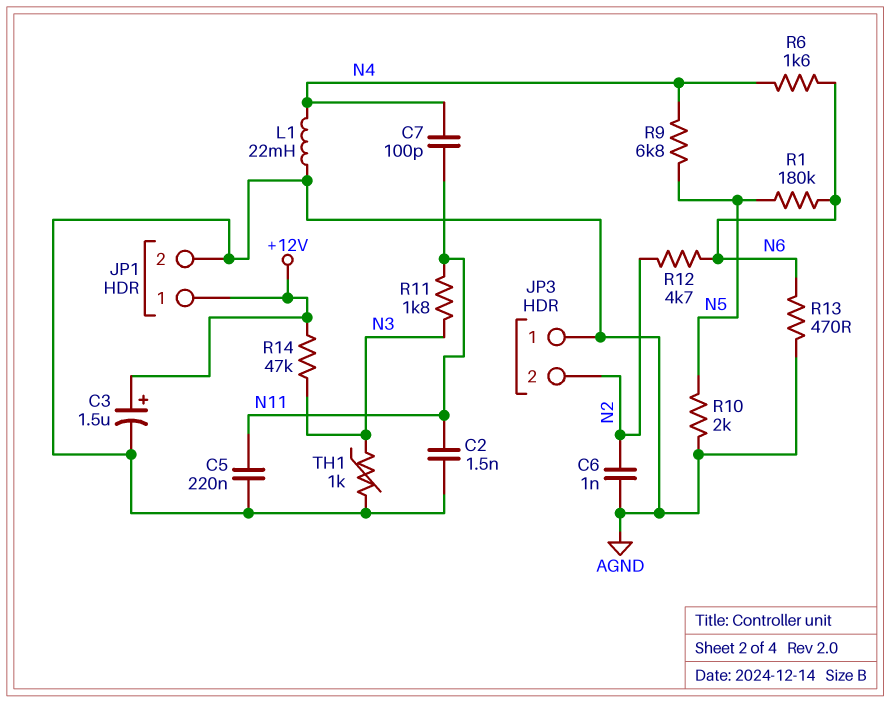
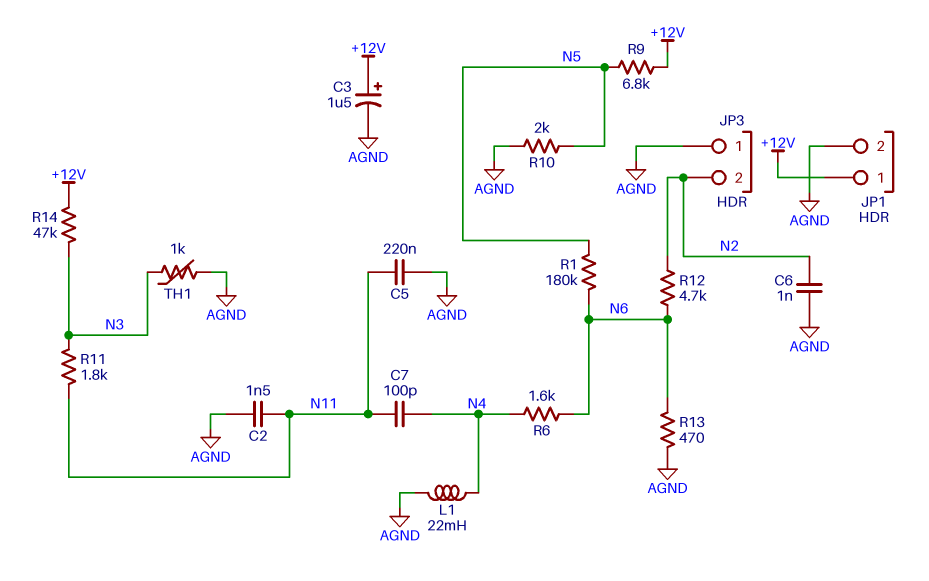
R9: 6.8k (N4, N5) -> 6.8k (+12V, N5)

